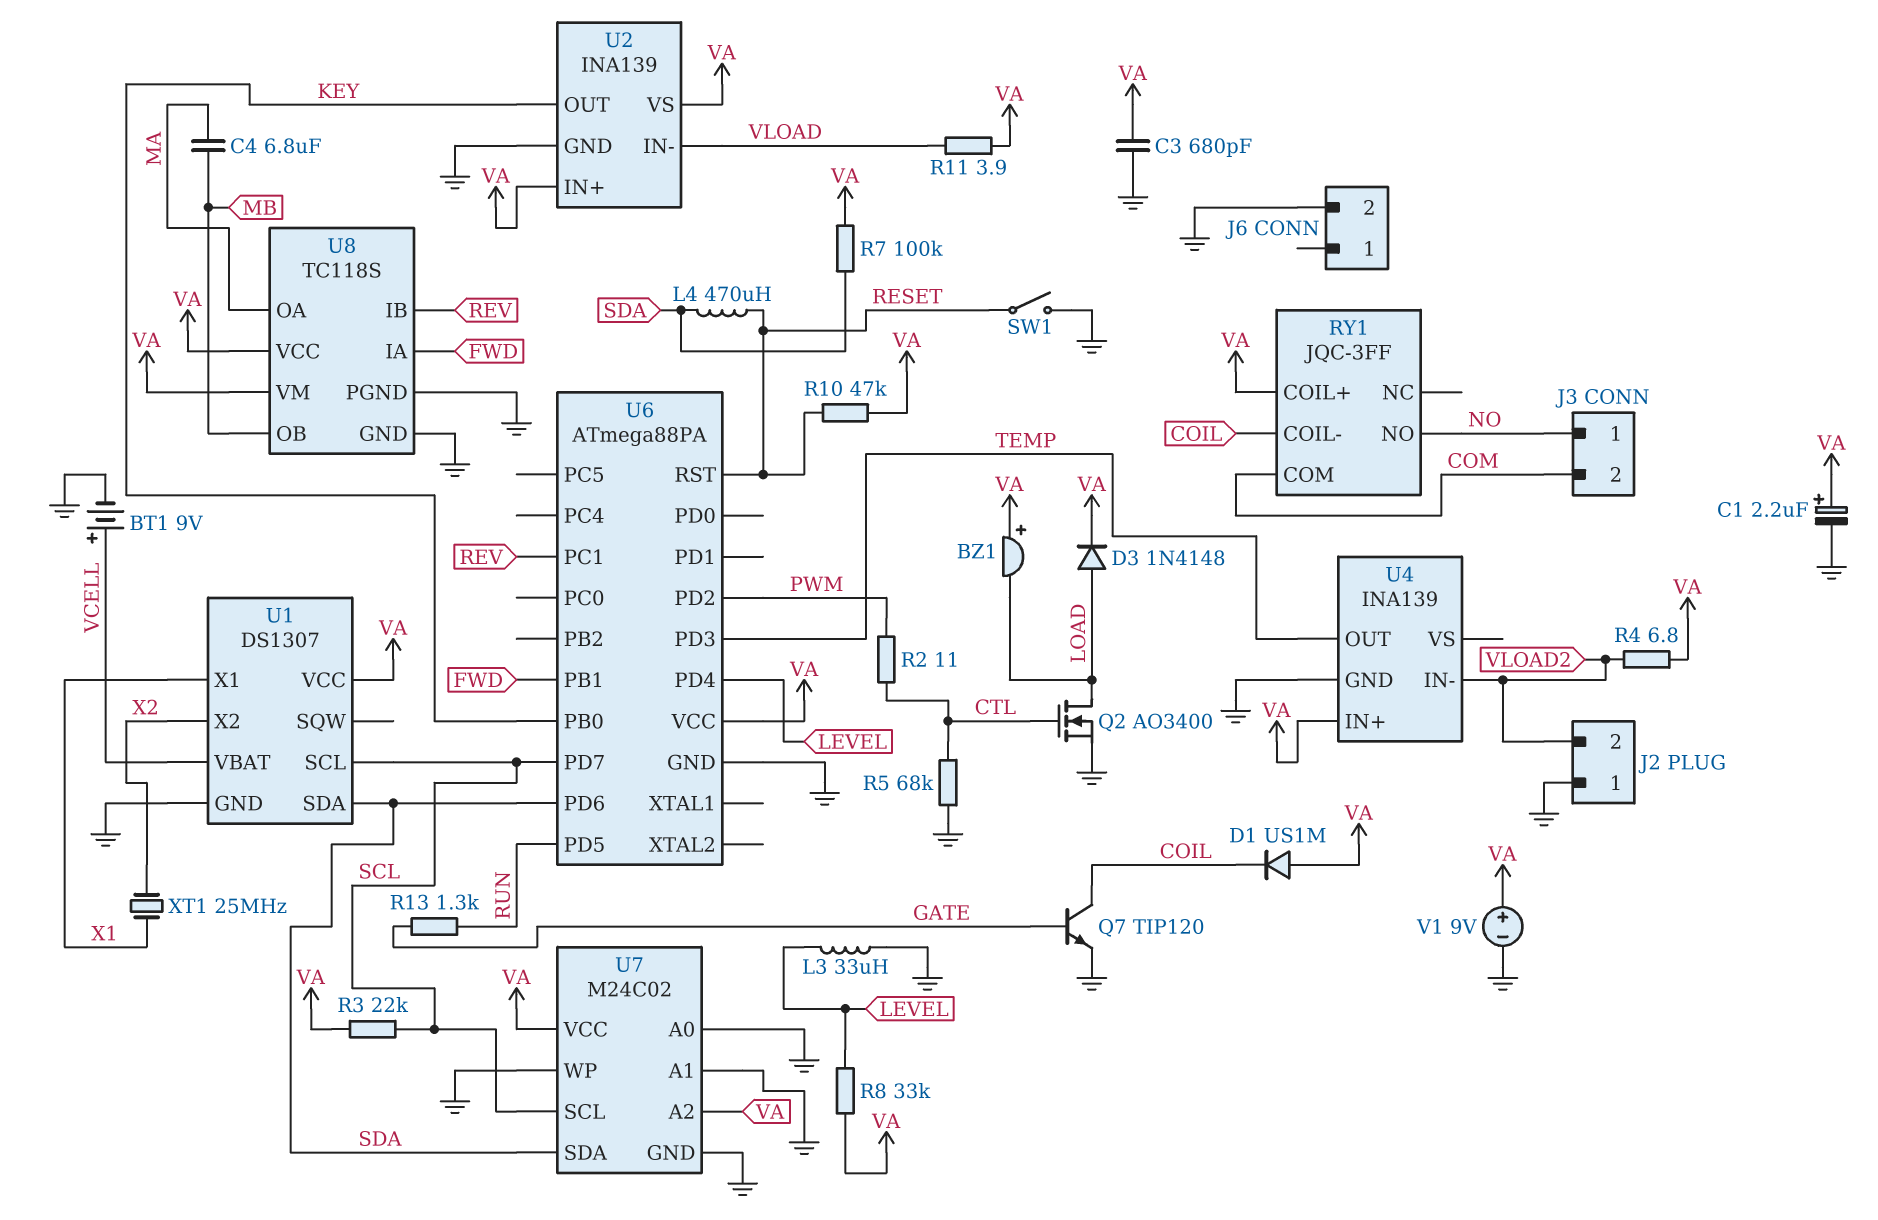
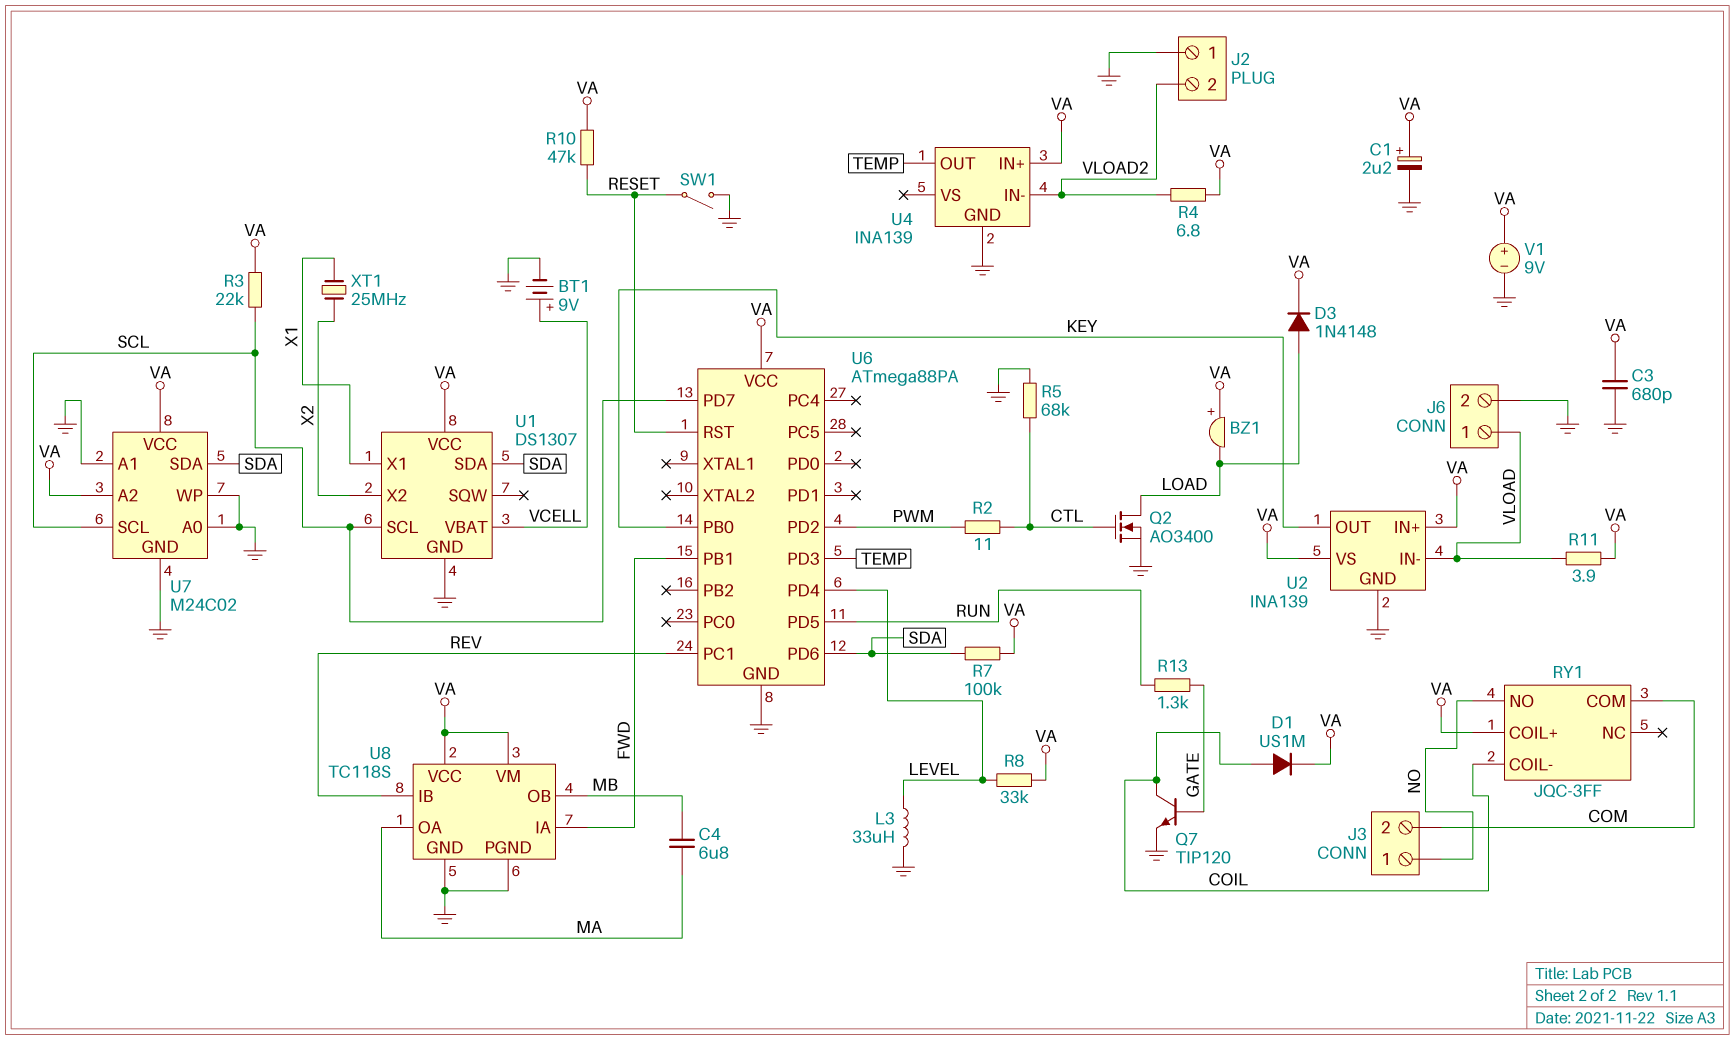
D1: diode US1M (A VA, K COIL) -> diode US1M (A COIL, K VA)
J6 pin 1: none -> VLOAD
L4: 470uH (RESET, SDA) -> none

